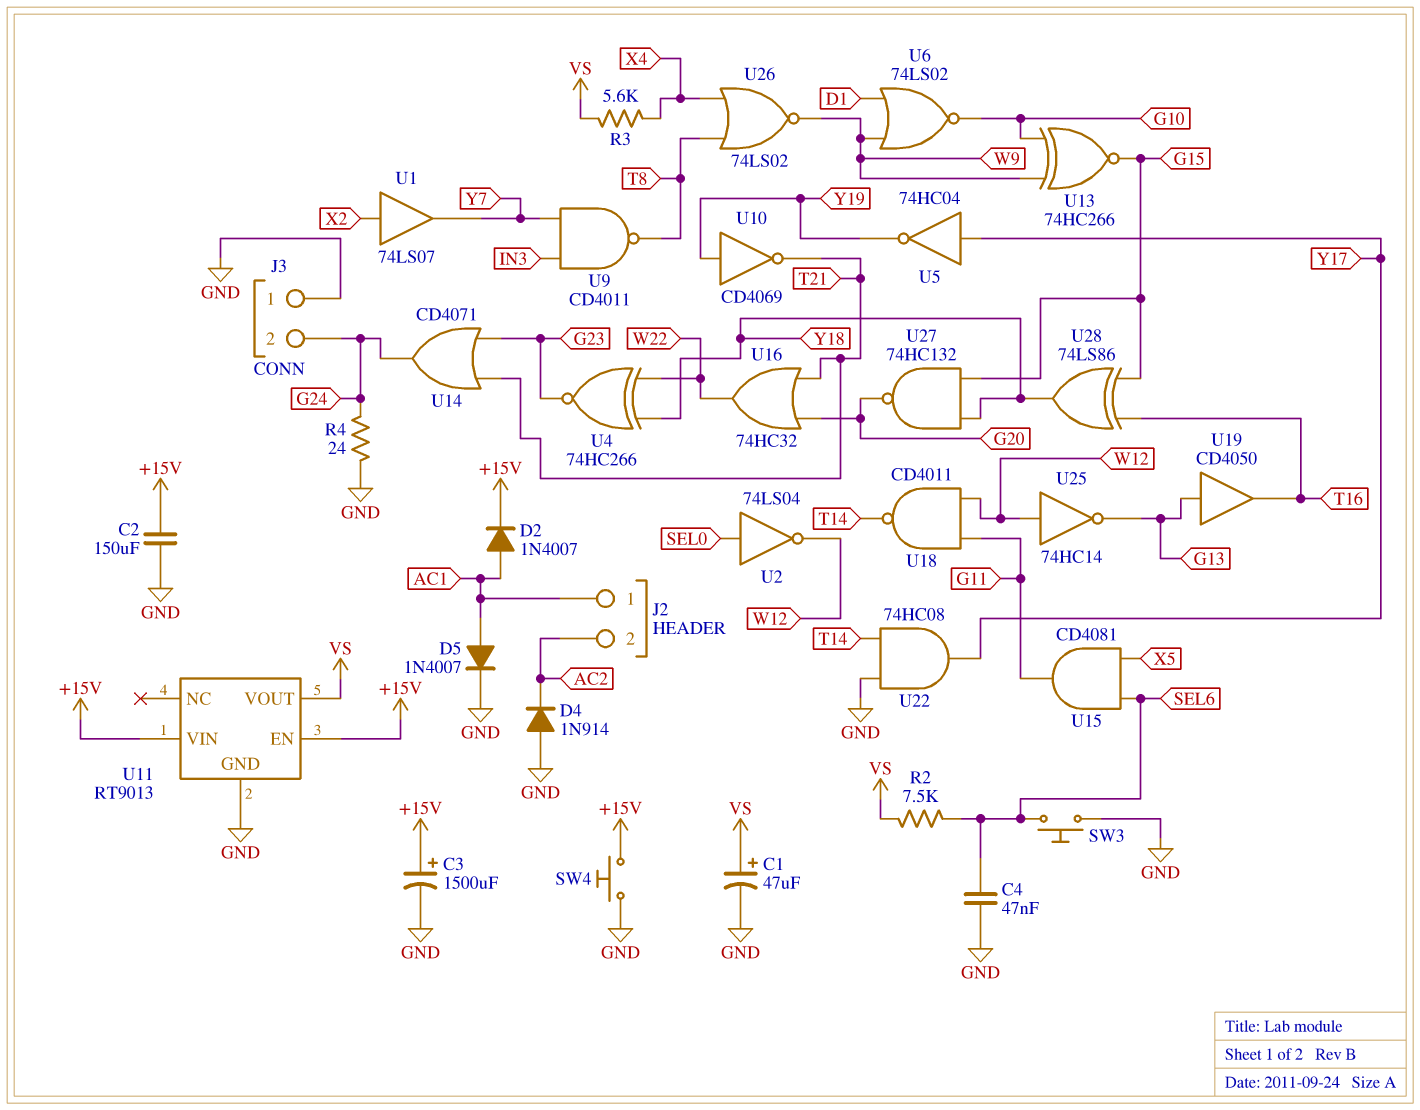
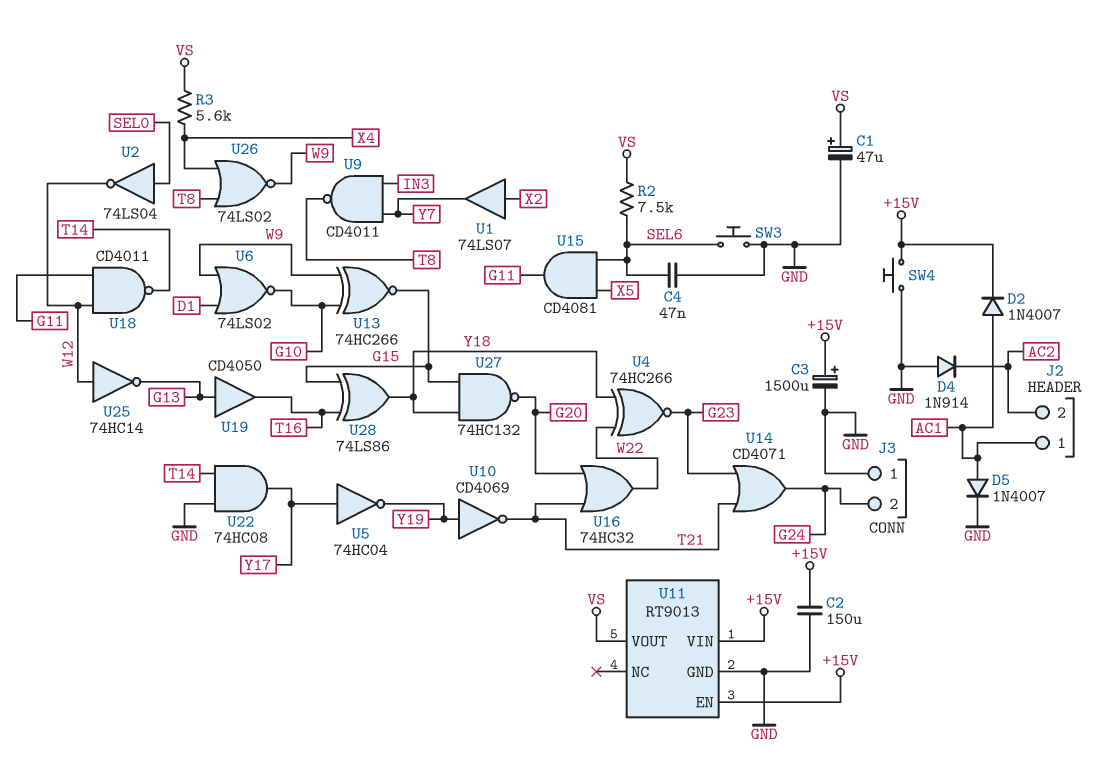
R4: 24 (G24, GND) -> none

